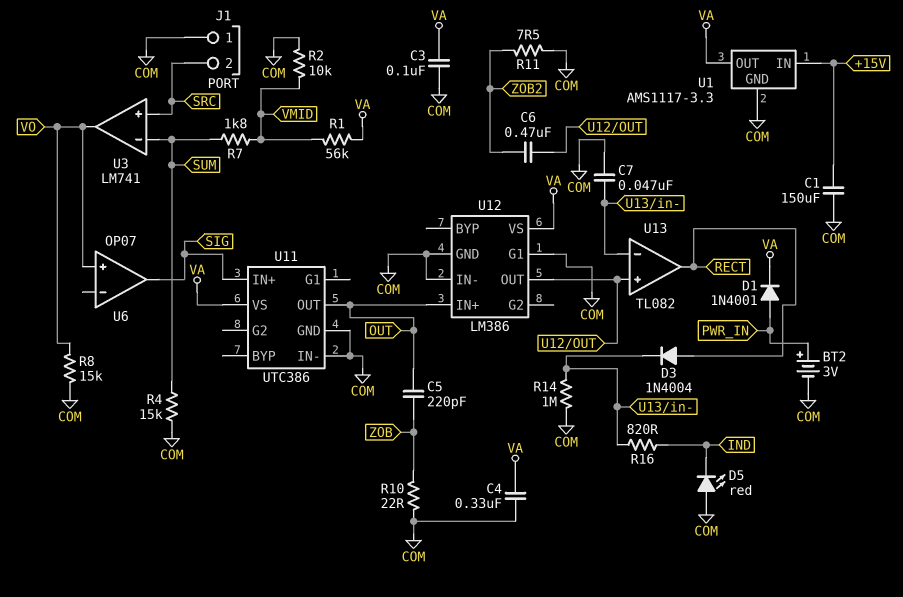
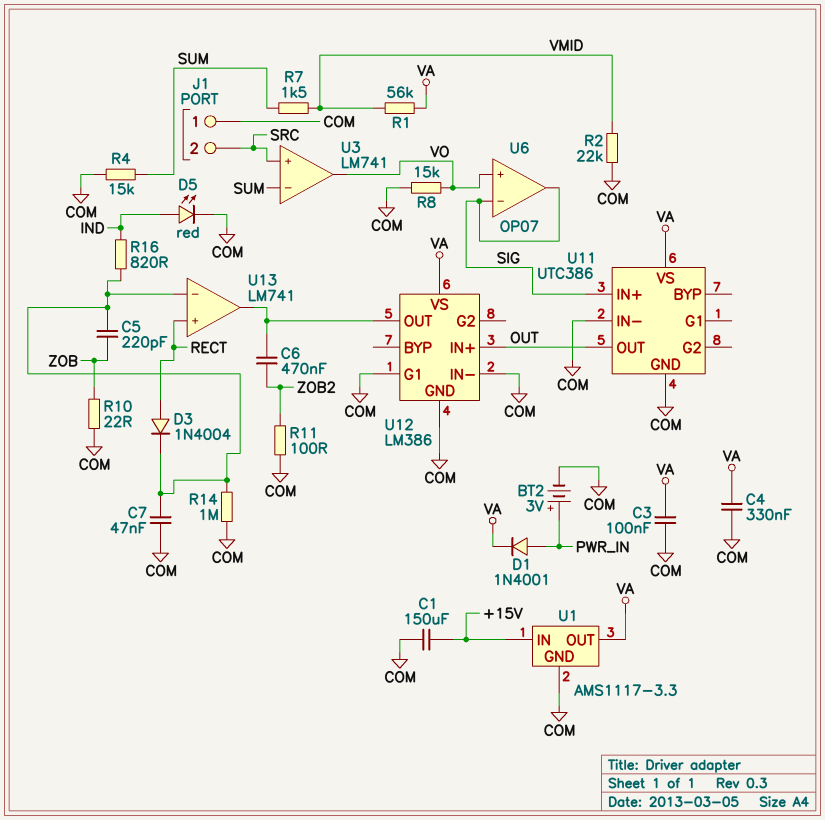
C5: 220pF (OUT, ZOB) -> 220pF (U13/in-, ZOB)
D5: LED red (A COM, K IND) -> LED red (A IND, K COM)
R2: 10k (COM, VMID) -> 22k (COM, VMID)
R7: 1.8k (SUM, VMID) -> 1.5k (SUM, VMID)
R11: 7.5 (COM, ZOB2) -> 100 (COM, ZOB2)
U6 pin in-: none -> SIG
U13: TL082 -> LM741
U13 pin in+: U12/OUT -> RECT
U13 pin out: RECT -> U12/OUT

